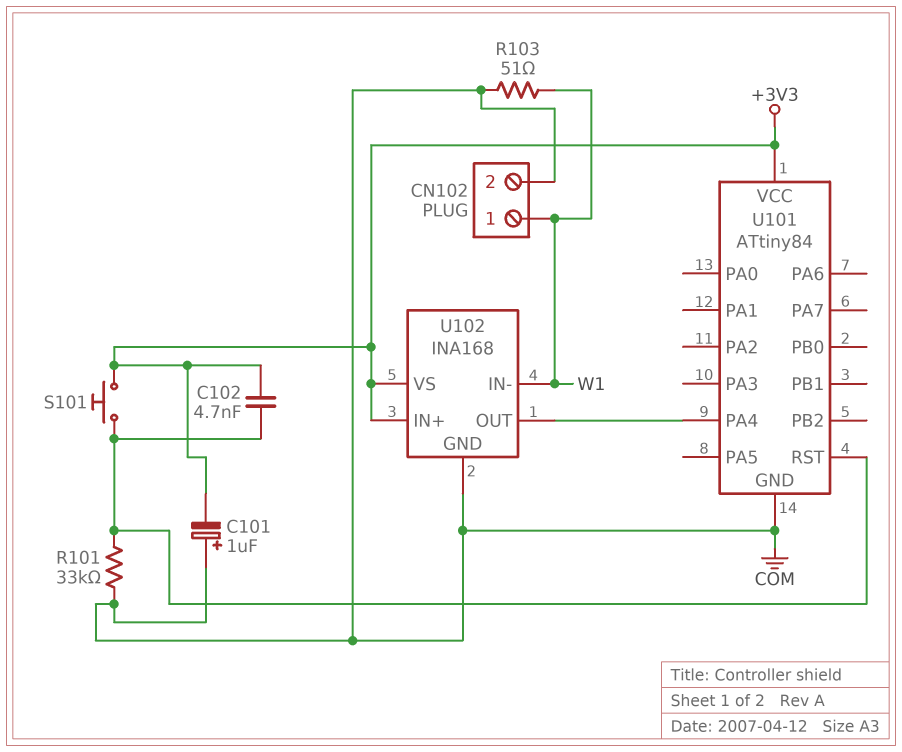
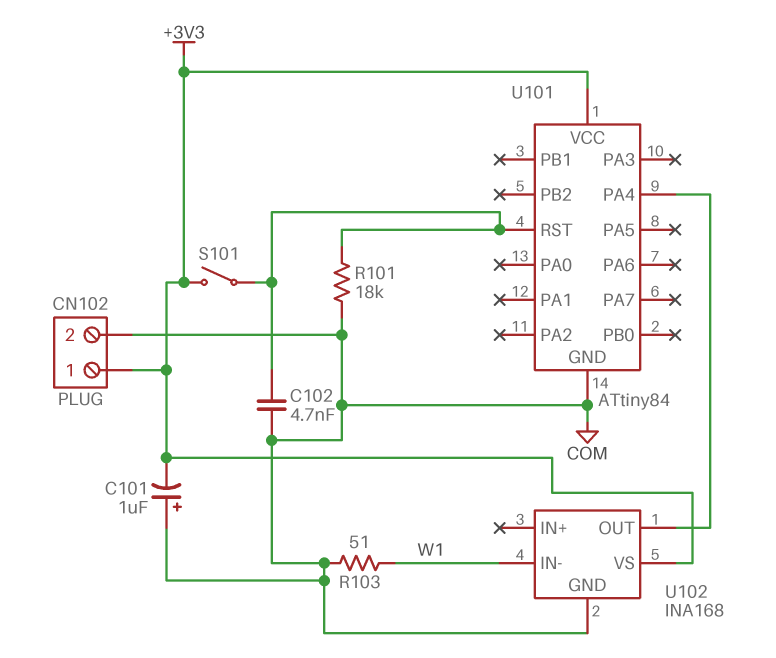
C102: 4.7nF (+3V3, U101/RST) -> 4.7nF (COM, U101/RST)
CN102 pin 1: W1 -> +3V3
R101: 33k (COM, U101/RST) -> 18k (COM, U101/RST)
S101: button (+3V3, U101/RST) -> switch (+3V3, U101/RST)
U102 pin IN+: +3V3 -> none

